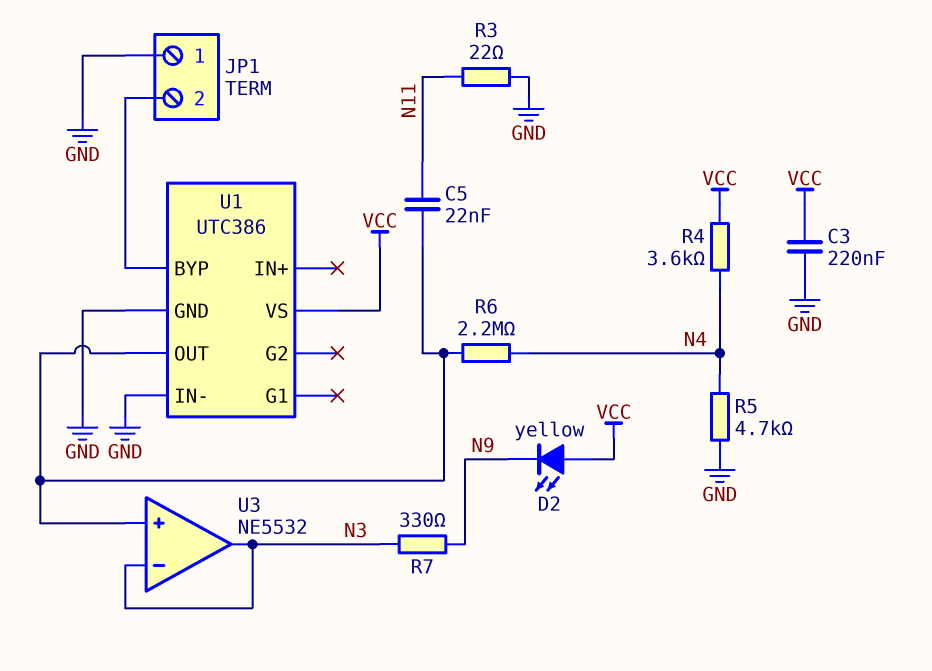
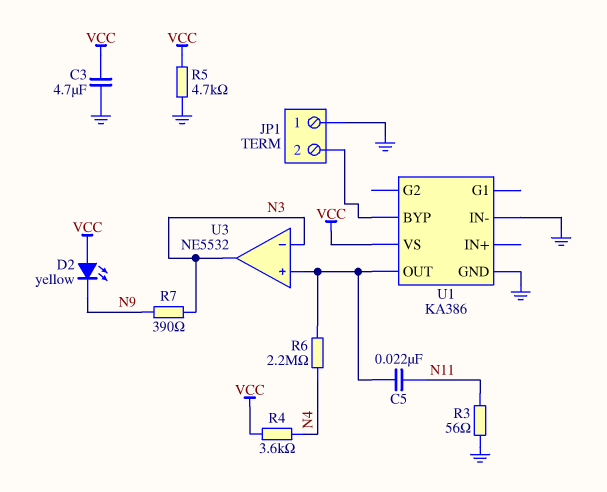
C3: 220nF (GND, VCC) -> 4.7uF (GND, VCC)
R3: 22 (GND, N11) -> 56 (GND, N11)
R5: 4.7k (GND, N4) -> 4.7k (GND, VCC)
R7: 330 (N3, N9) -> 390 (N3, N9)
U1: UTC386 -> KA386

